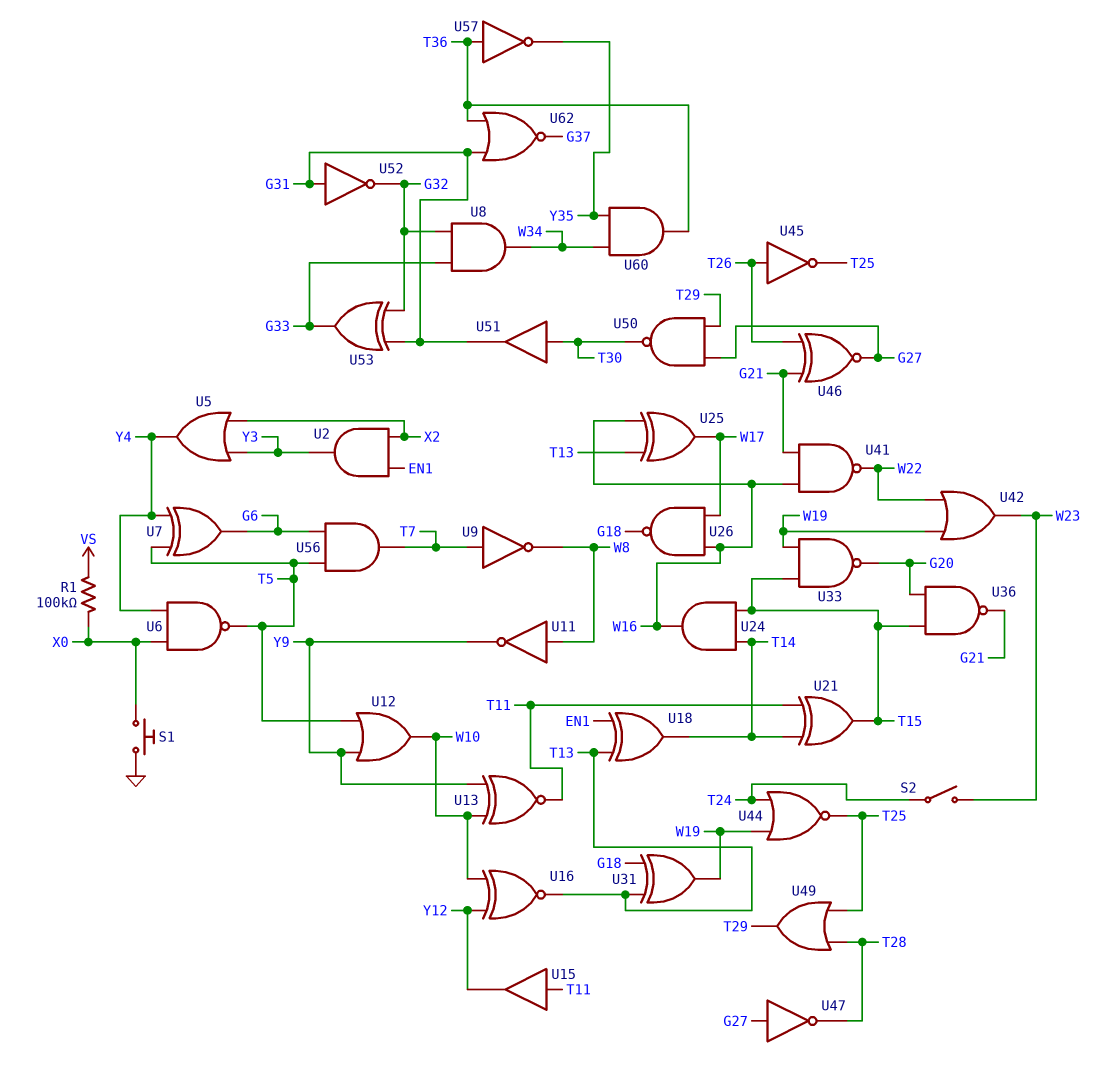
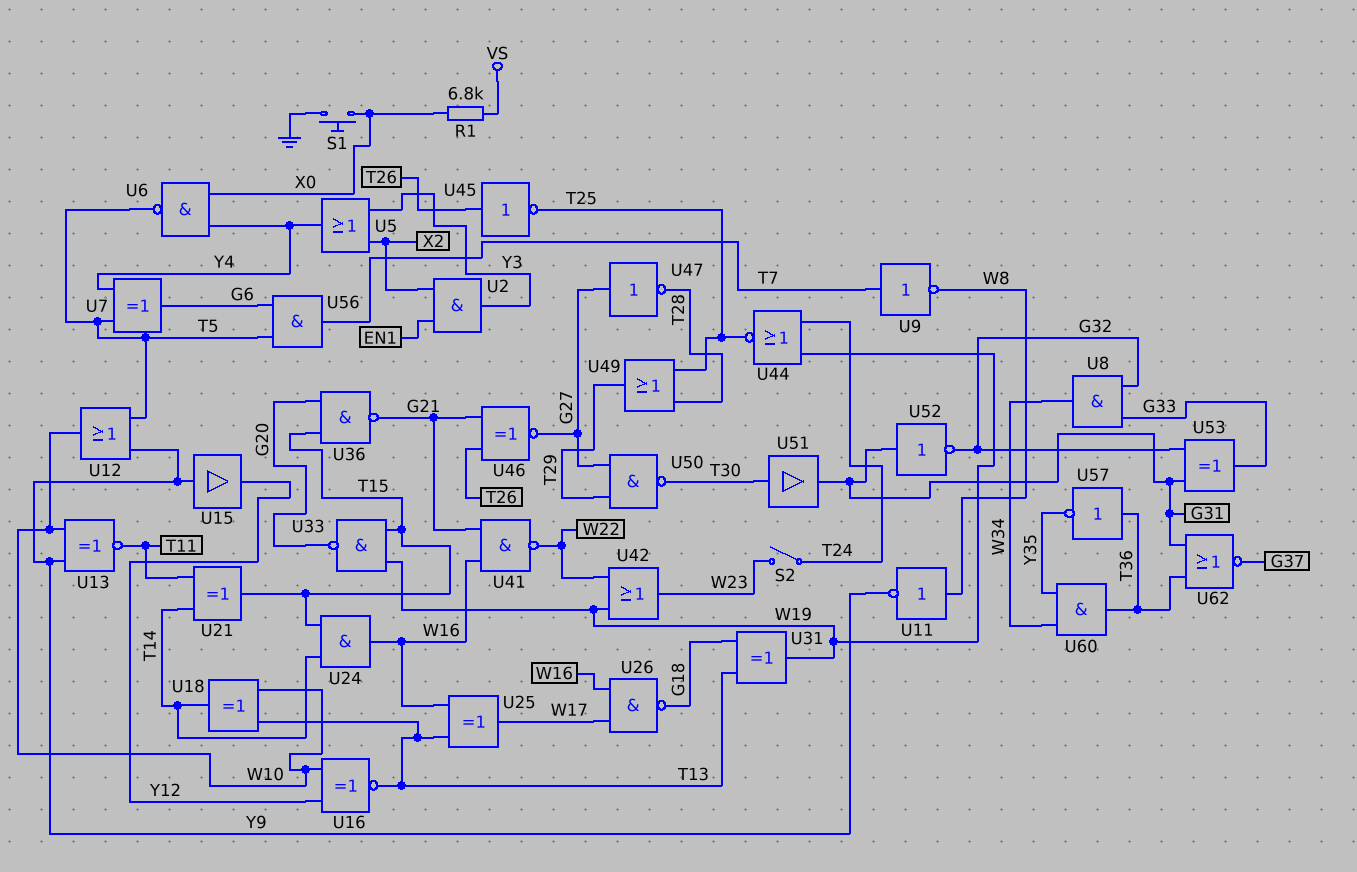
R1: 100k (VS, X0) -> 6.8k (VS, X0)
U15: buffer (in T11, out Y12) -> buffer (in Y9, out Y12)
U18: XOR (in EN1, in T13, out T14) -> XOR (in T13, in W10, out T14)

